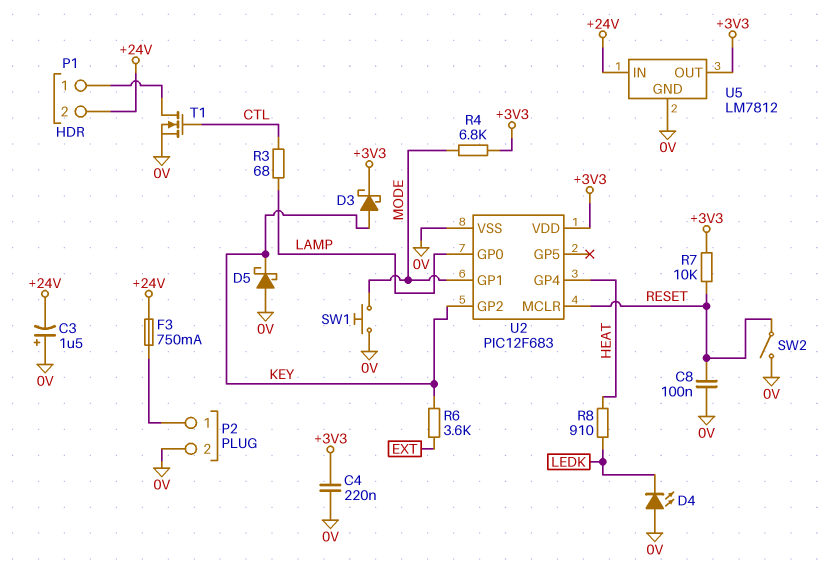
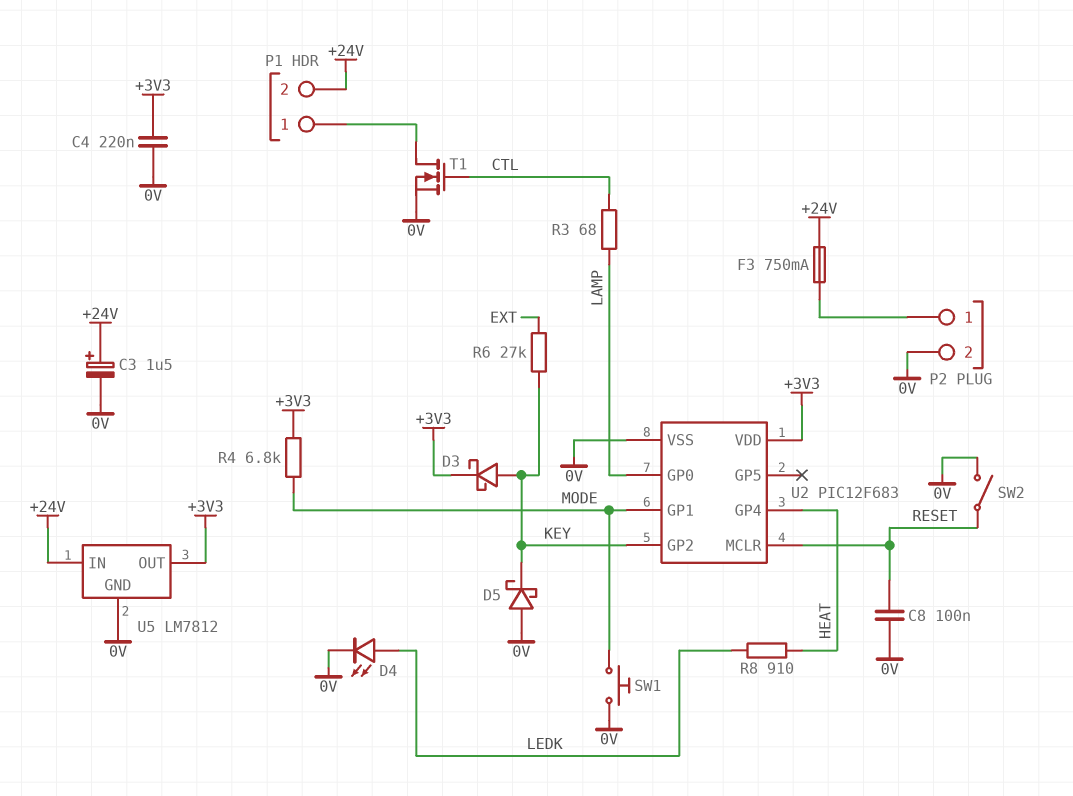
C3: 1.5uF (plus 0V, minus +24V) -> 1.5uF (plus +24V, minus 0V)
D4: LED (A 0V, K LEDK) -> LED (A LEDK, K 0V)
R6: 3.6k (EXT, KEY) -> 27k (EXT, KEY)
R7: 10k (+3V3, RESET) -> none

